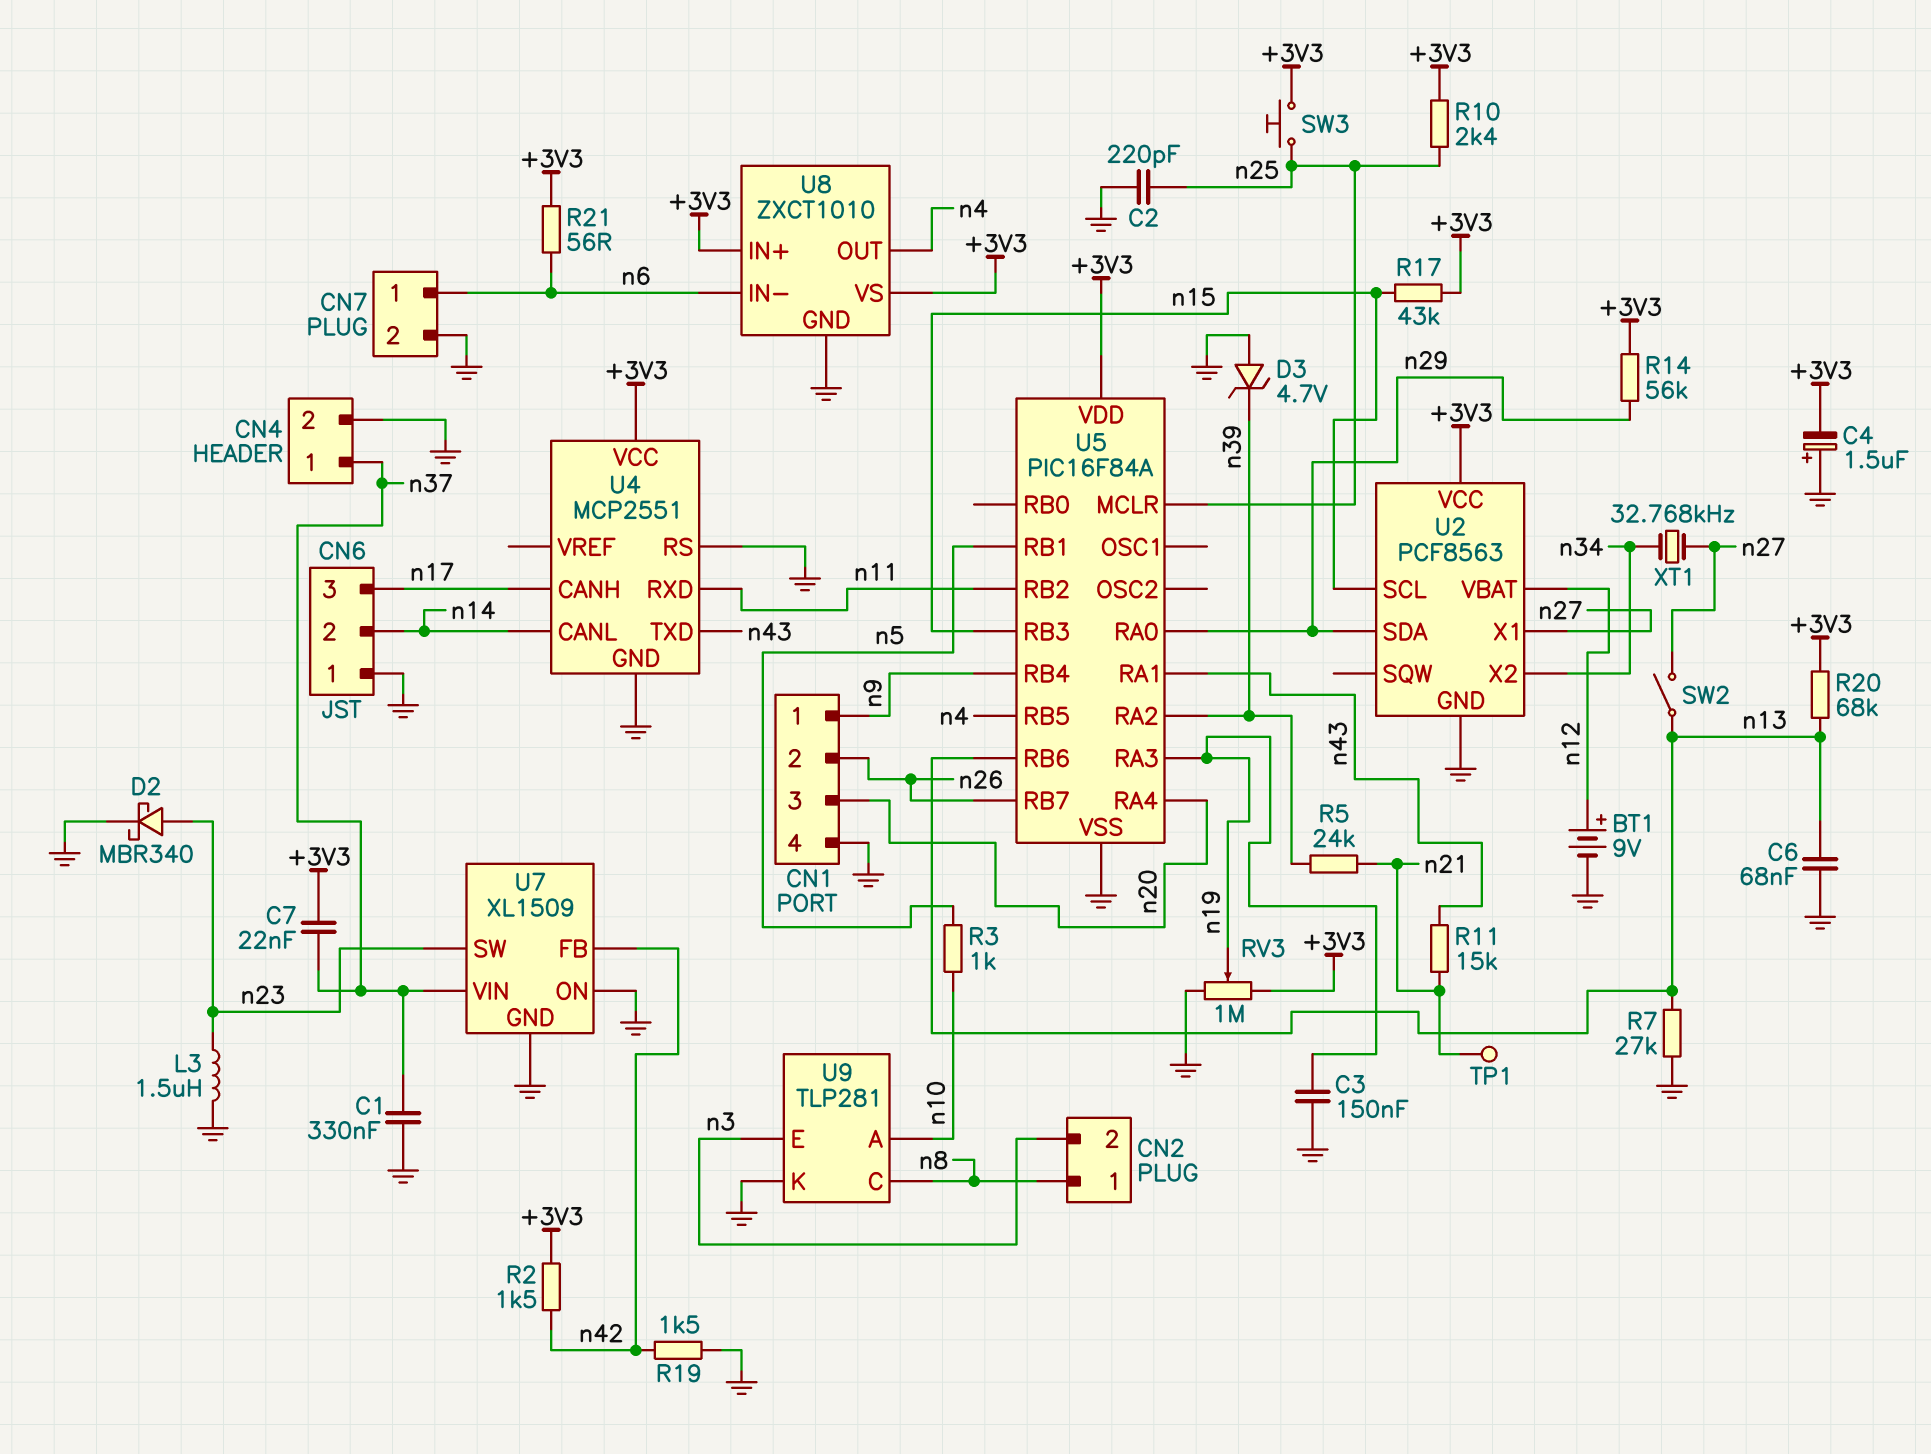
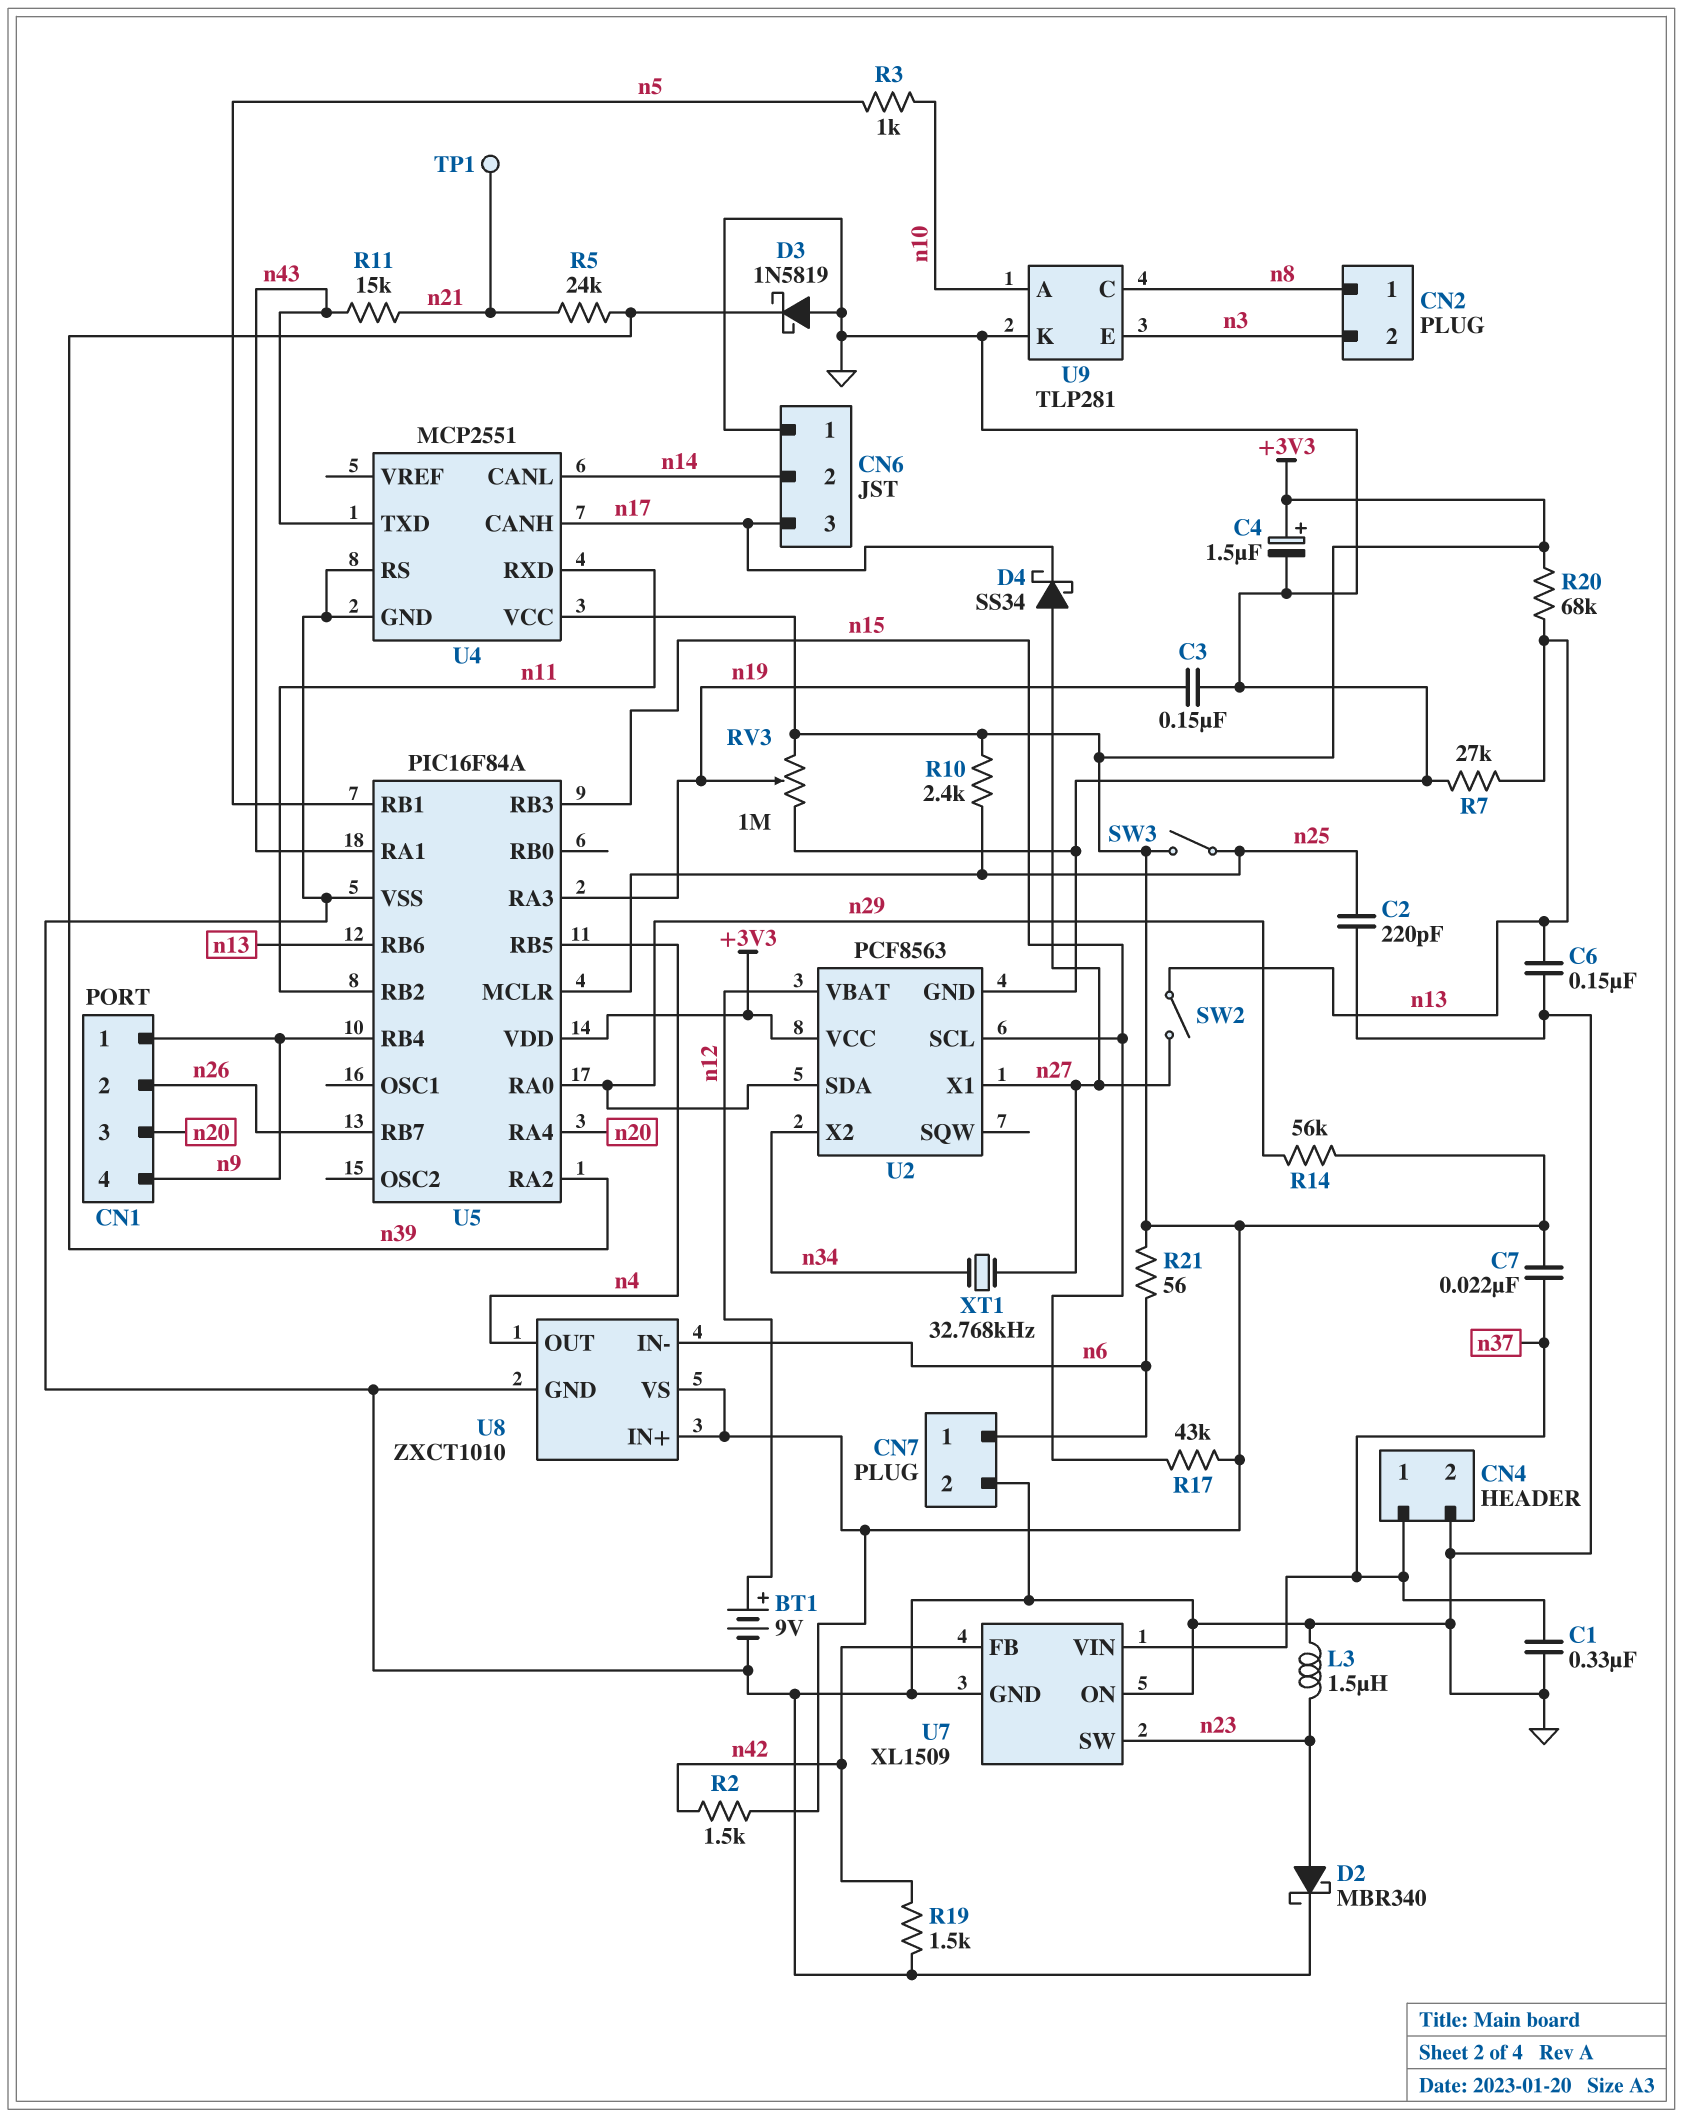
C4: 1.5uF (plus GND, minus +3V3) -> 1.5uF (plus +3V3, minus GND)
C6: 68nF (GND, n13) -> 150nF (GND, n13)
CN1 pin 4: GND -> n9
D3: zener 4.7V (A GND, K n39) -> schottky 1N5819 (A GND, K n39)
D4: none -> schottky SS34 (A n27, K n17)
SW3: button (+3V3, n25) -> switch (+3V3, n25)

